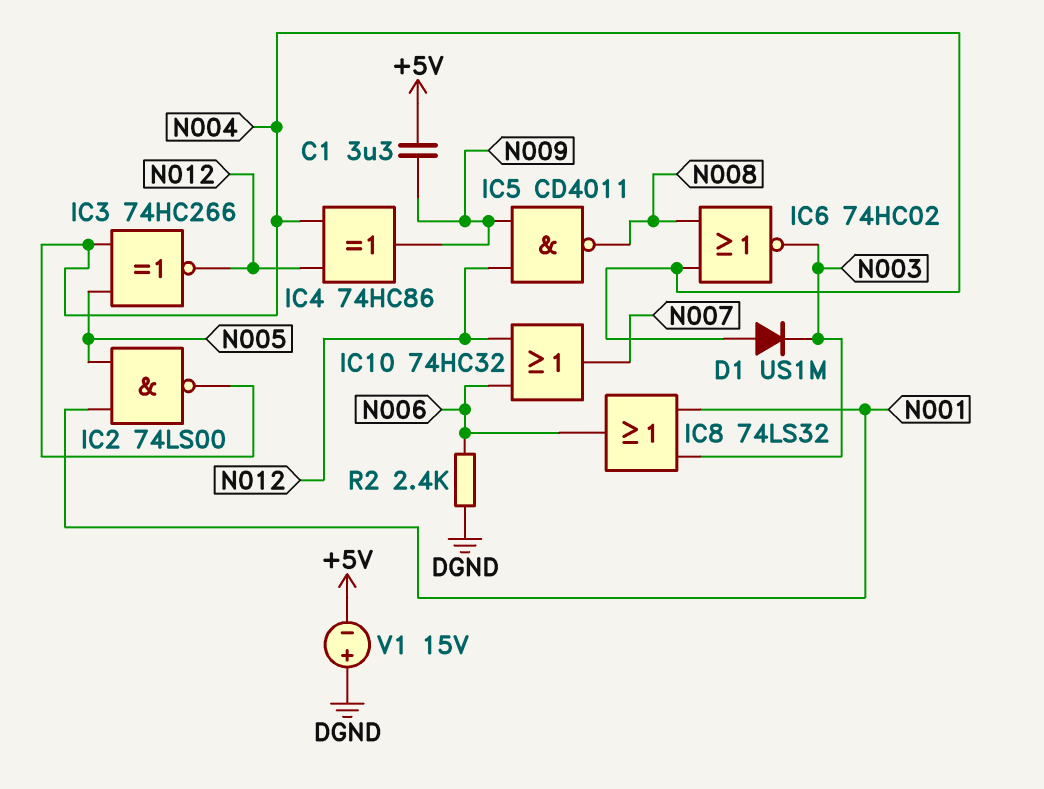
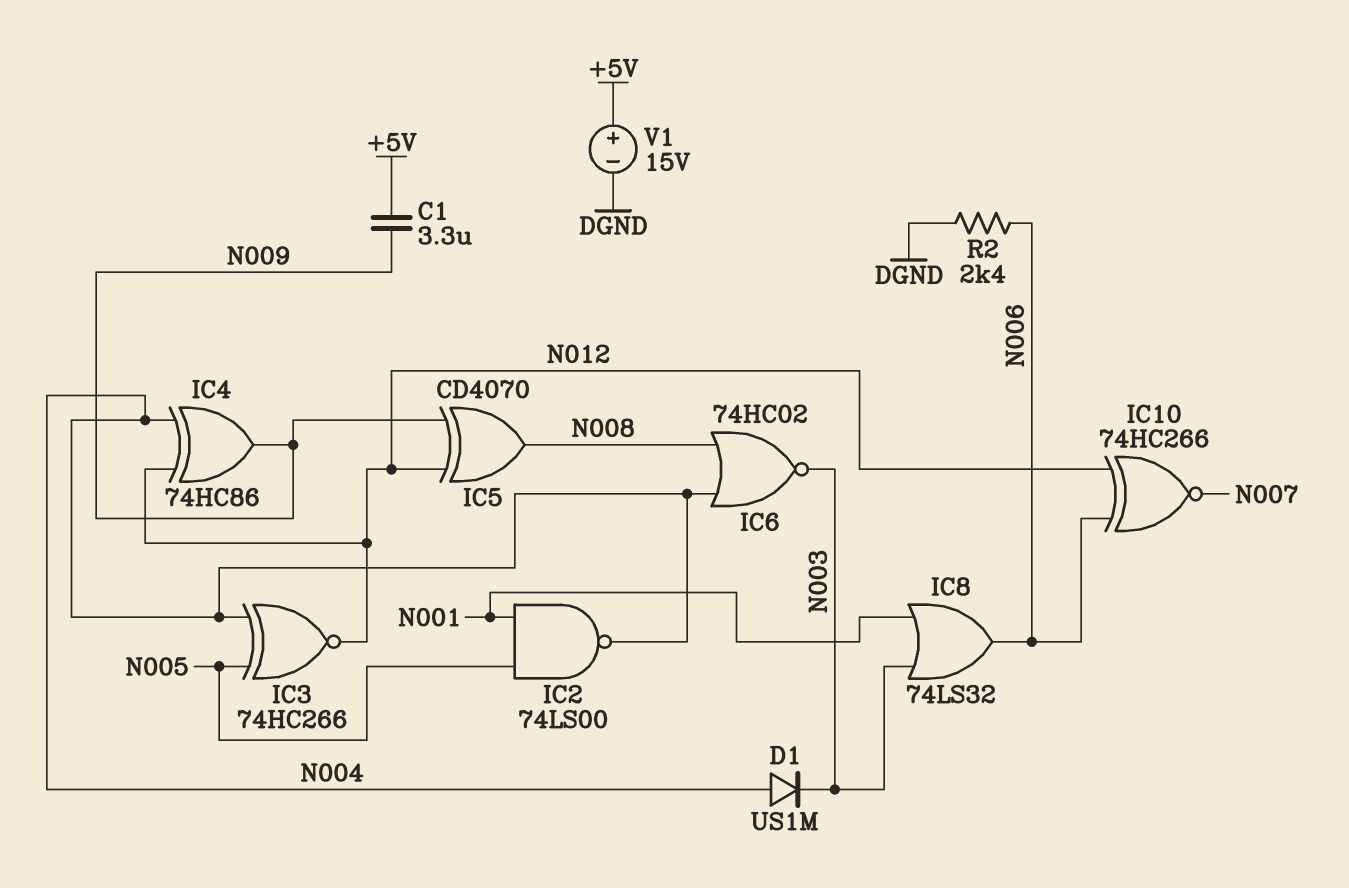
IC5: NAND CD4011 (in N009, in N012, out N008) -> XOR CD4070 (in N009, in N012, out N008)
IC10: OR 74HC32 (in N006, in N012, out N007) -> XNOR 74HC266 (in N006, in N012, out N007)
V1: 15V (plus DGND, minus +5V) -> 15V (plus +5V, minus DGND)

